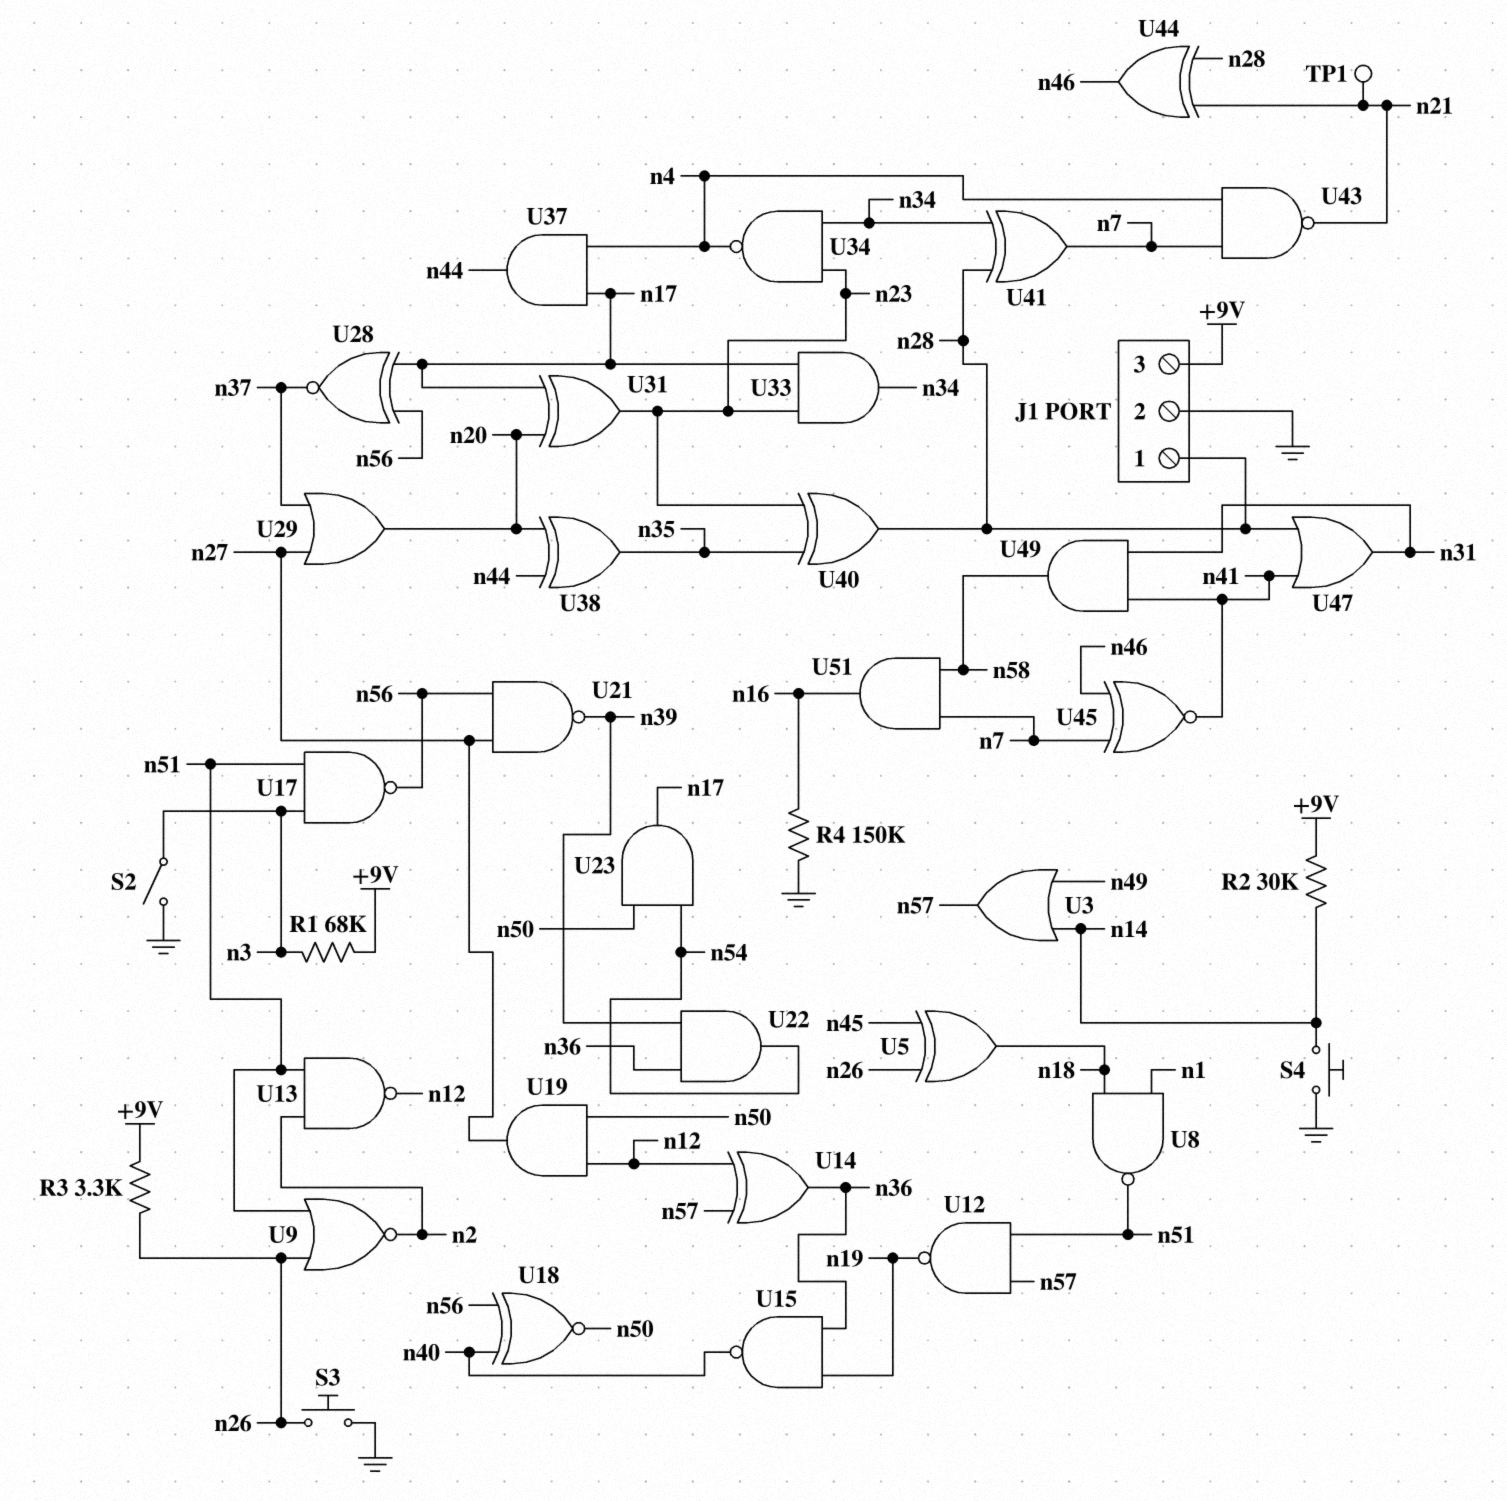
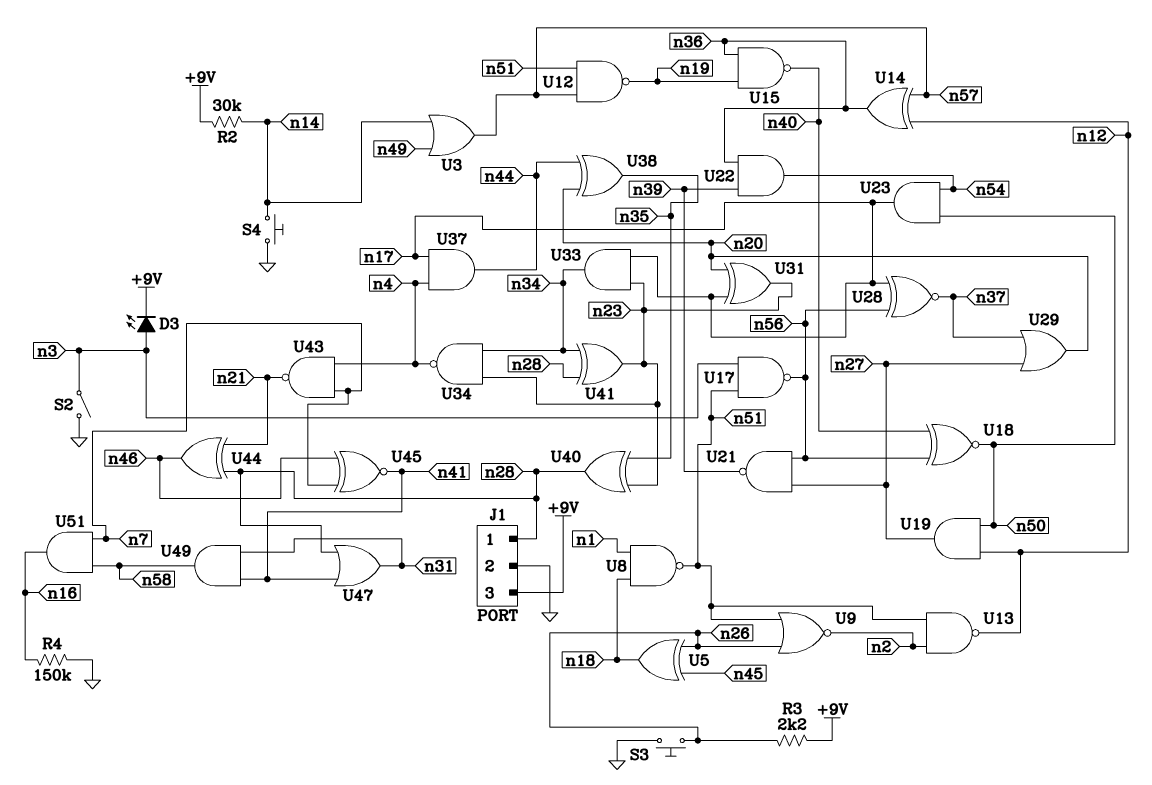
D3: none -> LED (A n3, K +9V)
R1: 68k (+9V, n3) -> none
R3: 3.3k (+9V, n26) -> 2.2k (+9V, n26)
TP1: test point (n21) -> none
U41: XOR (in n28, in n34, out n7) -> XOR (in n28, in n34, out n23)

